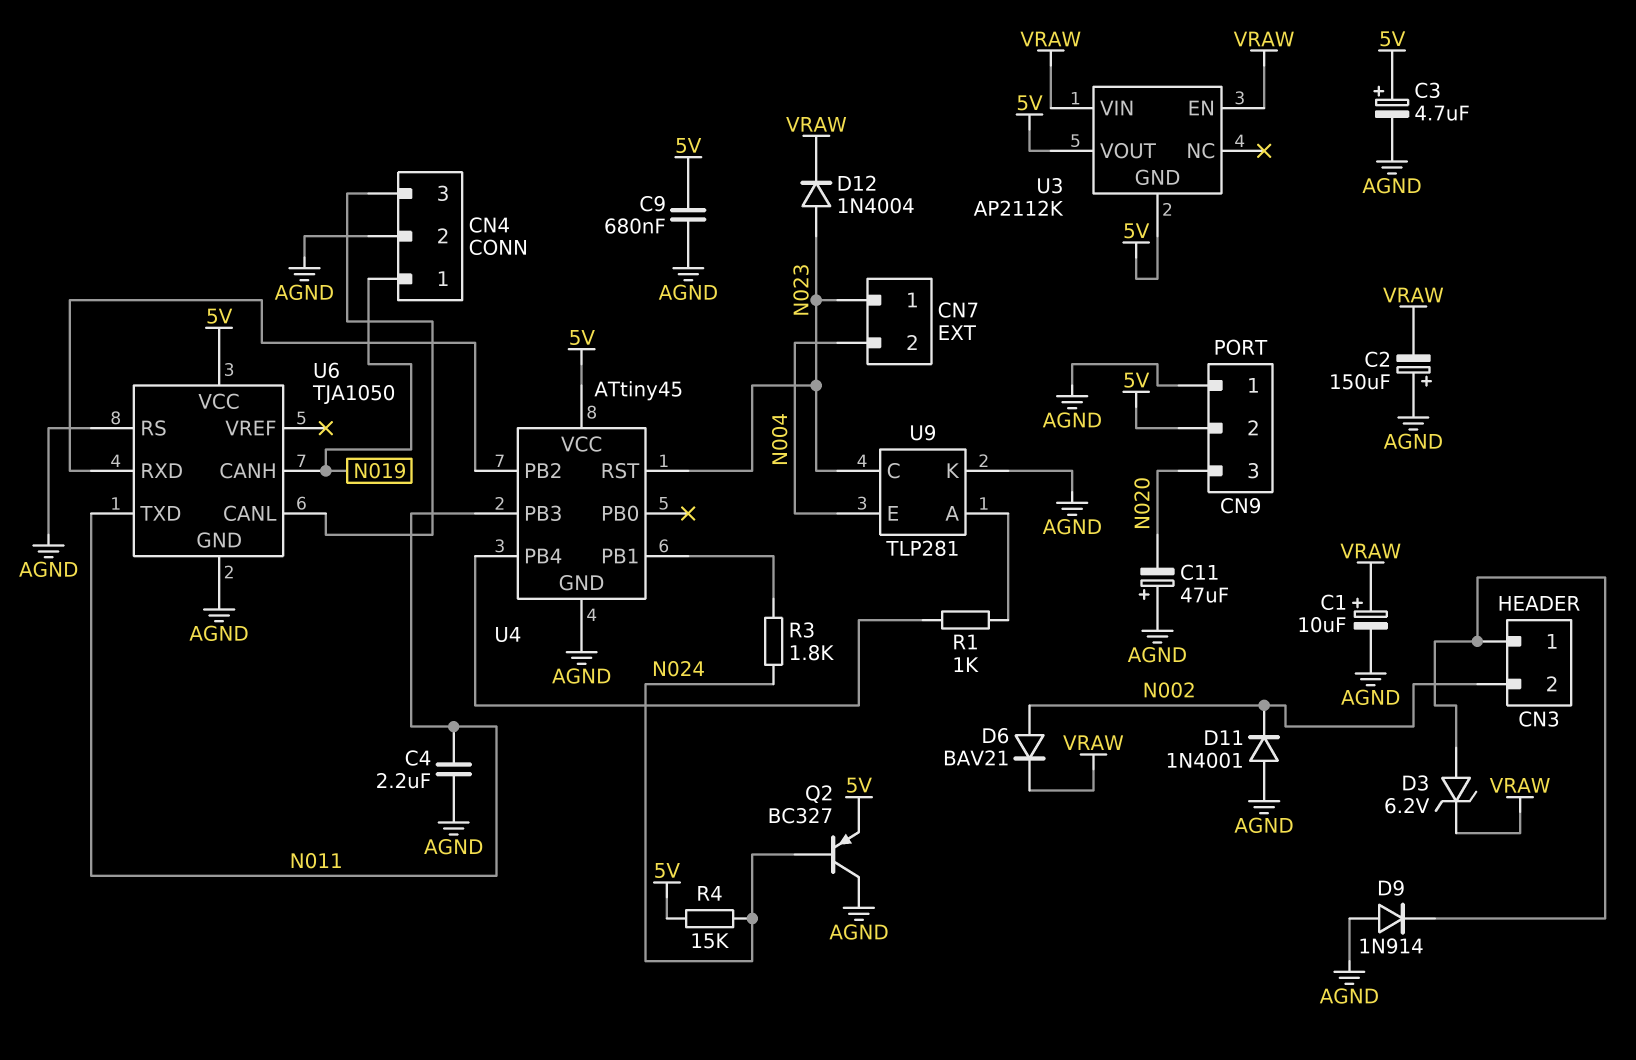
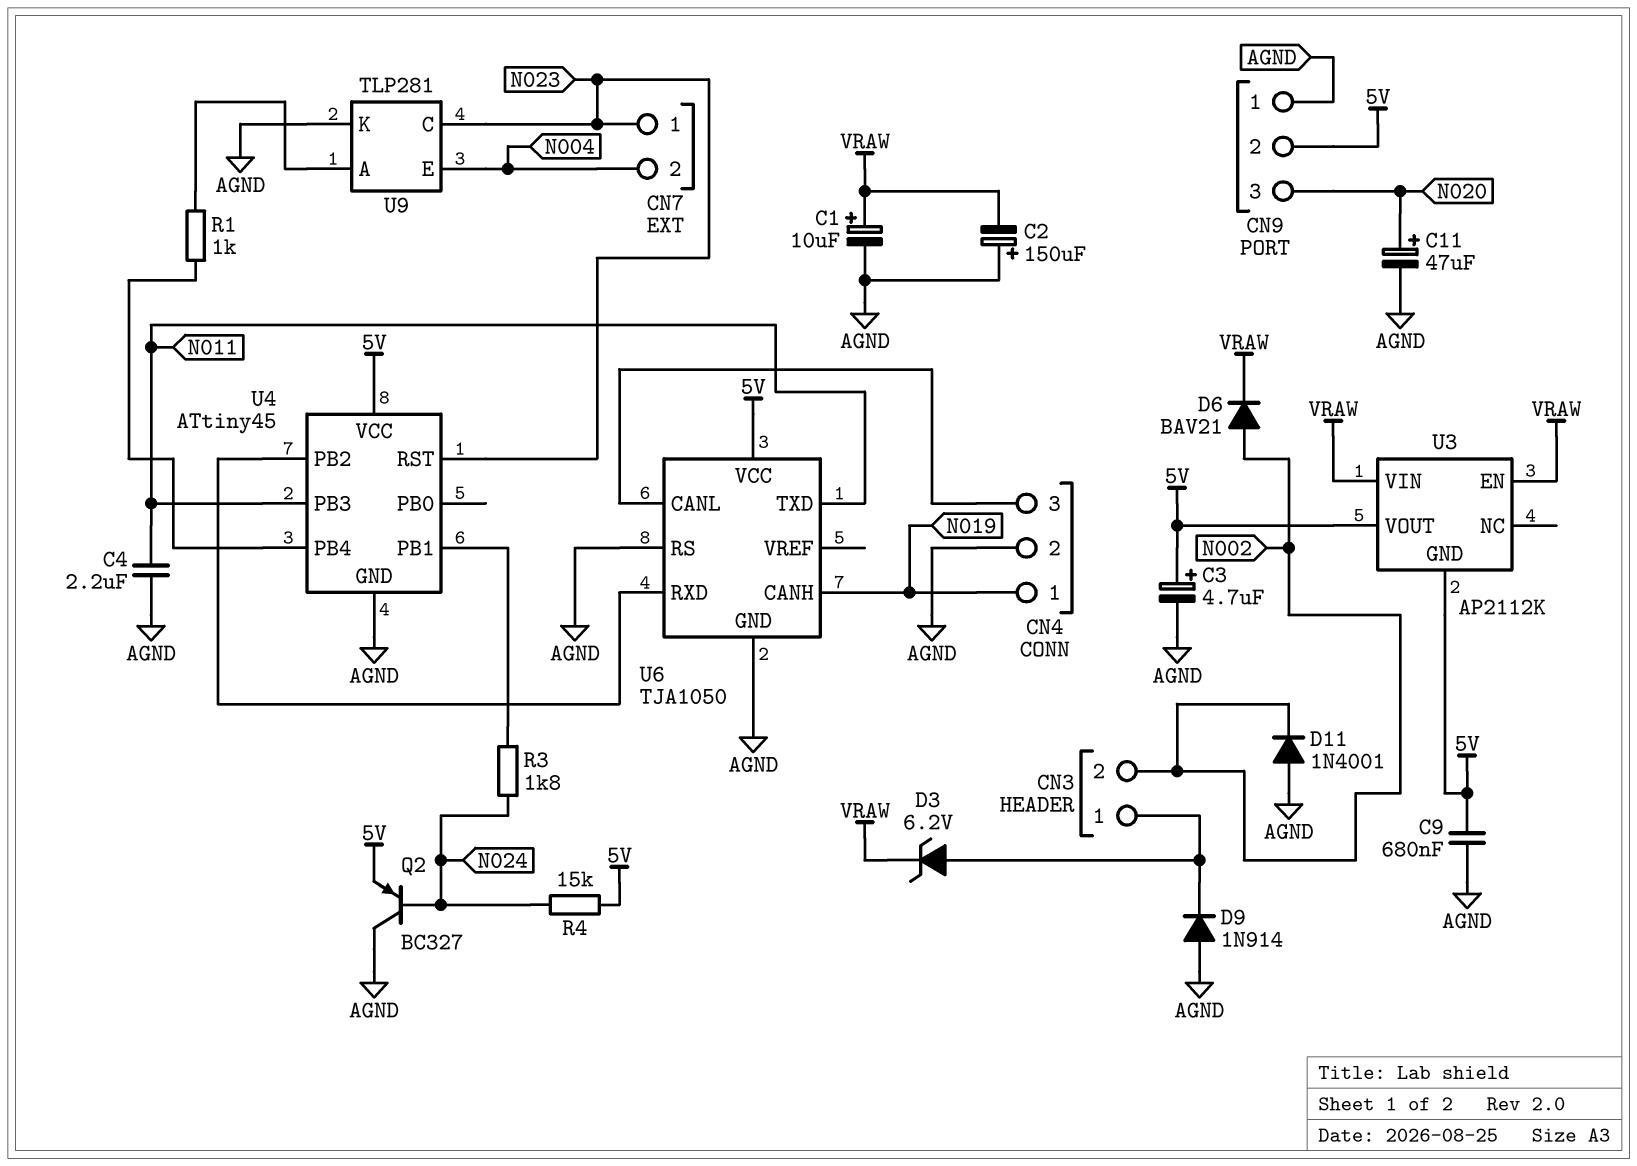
C11: 47uF (plus AGND, minus N020) -> 47uF (plus N020, minus AGND)
D12: diode 1N4004 (A N023, K VRAW) -> none

